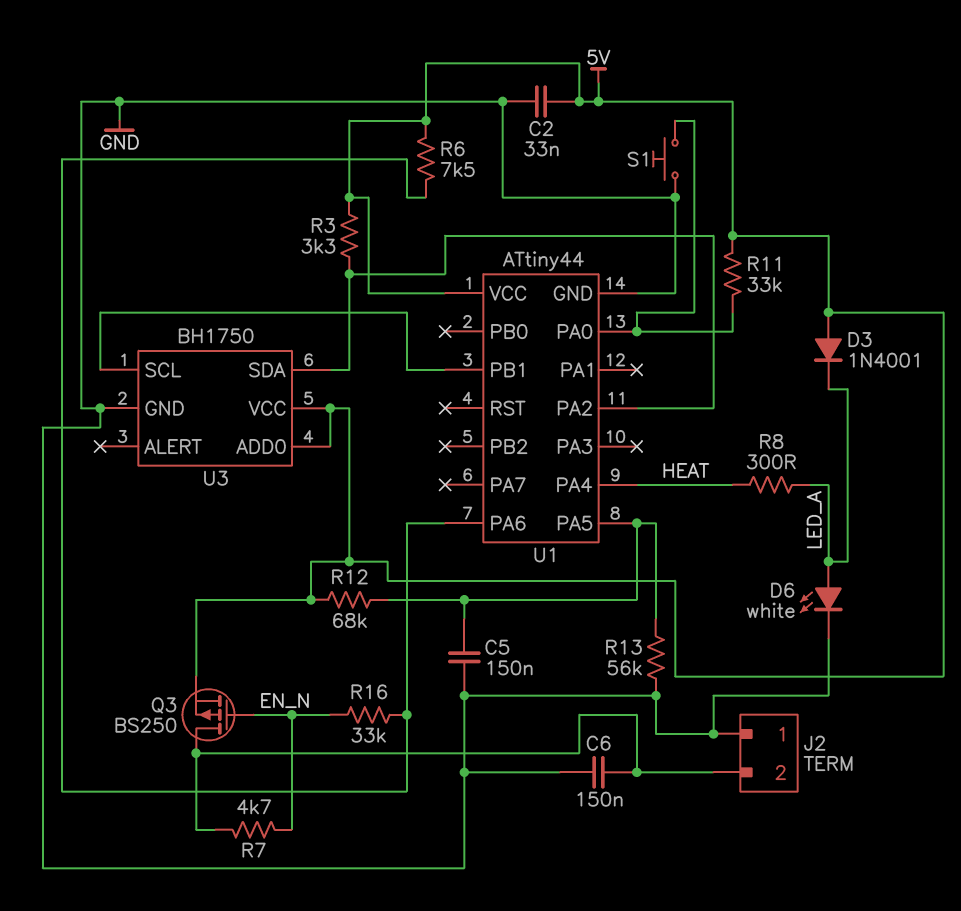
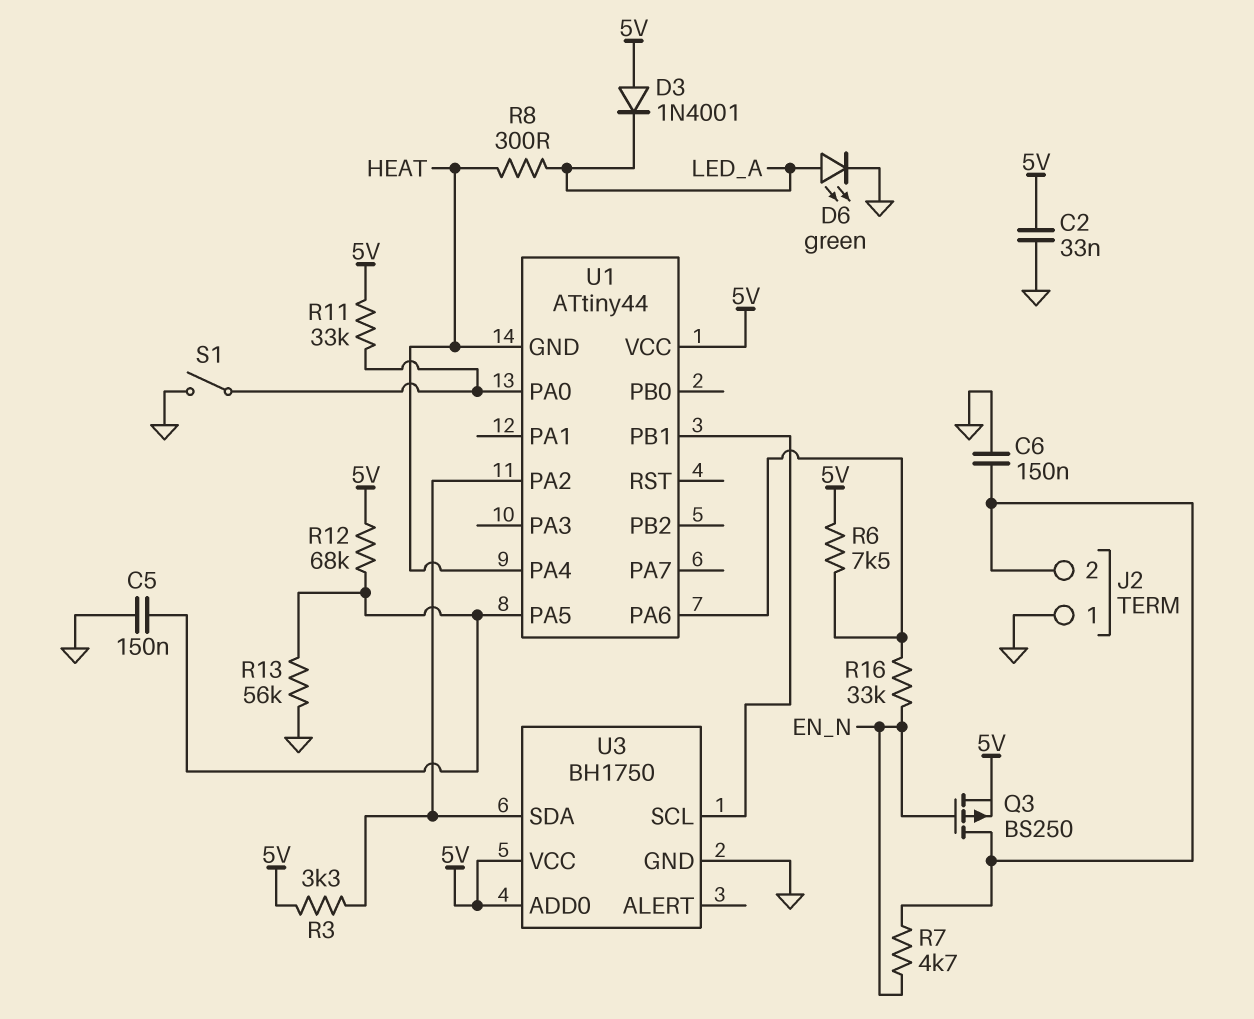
D6: LED white (A LED_A, K GND) -> LED green (A LED_A, K GND)
S1: button (GND, U1/PA0) -> switch (GND, U1/PA0)
U1 pin GND: GND -> HEAT

